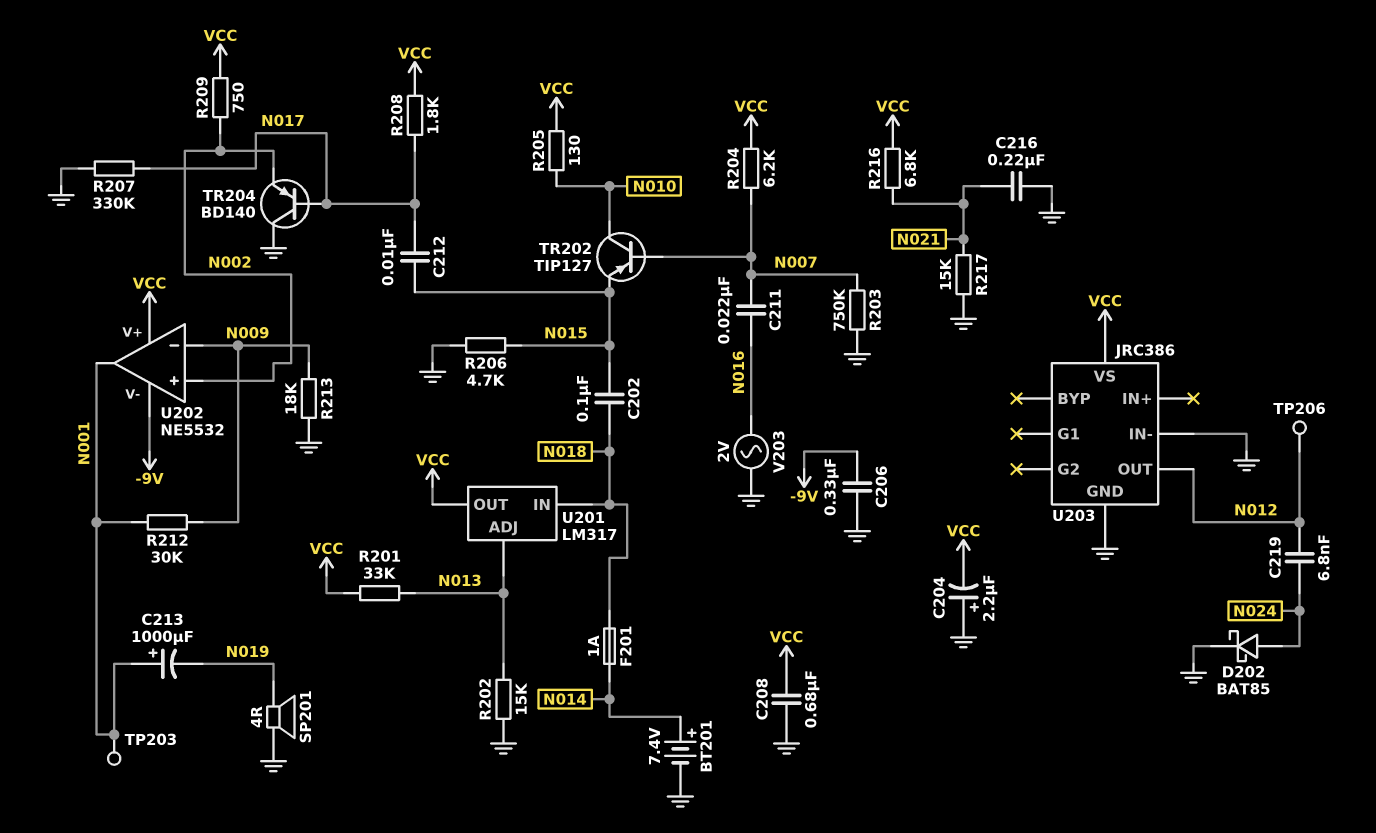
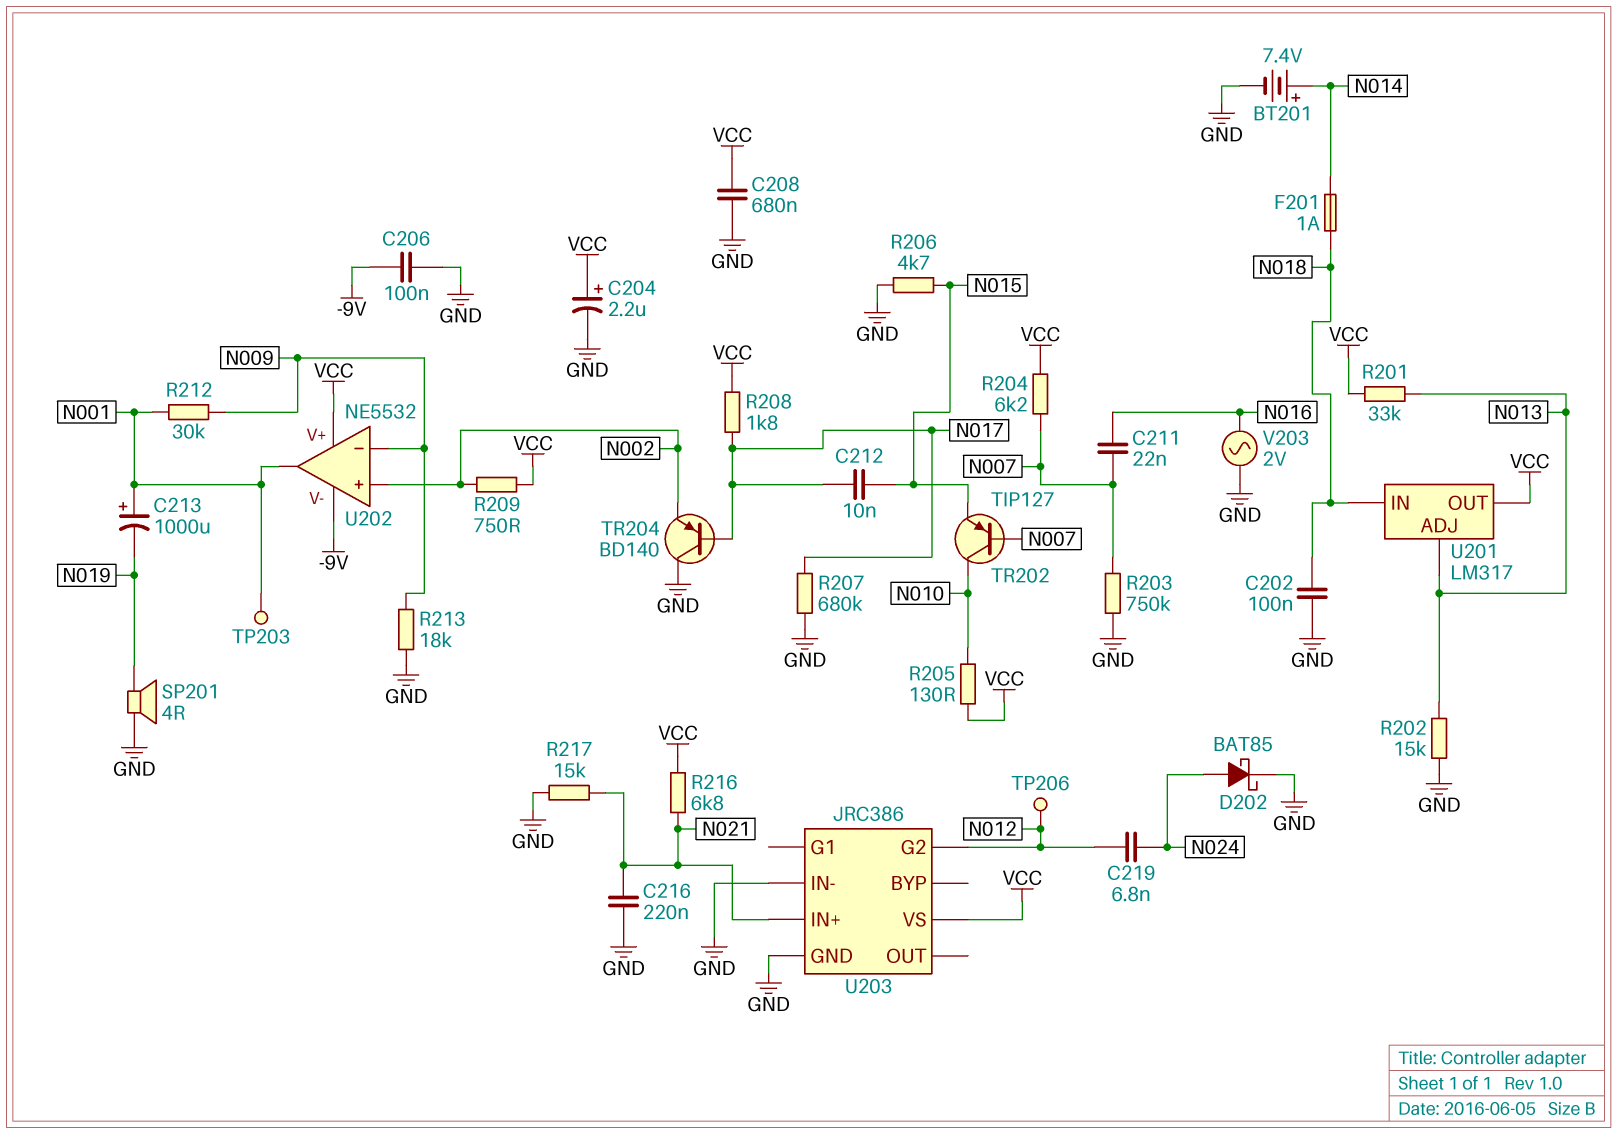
C202: 100nF (N015, N018) -> 100nF (GND, N018)
C204: 2.2uF (plus GND, minus VCC) -> 2.2uF (plus VCC, minus GND)
C206: 330nF (-9V, GND) -> 100nF (-9V, GND)
R207: 330k (GND, N017) -> 680k (GND, N017)
U203 pin G2: none -> N012
U203 pin IN+: none -> N021
U203 pin OUT: N012 -> none

